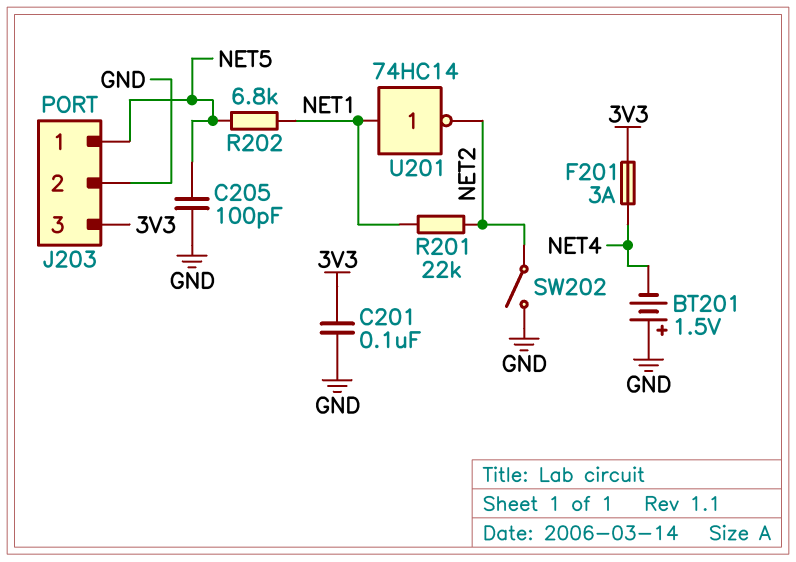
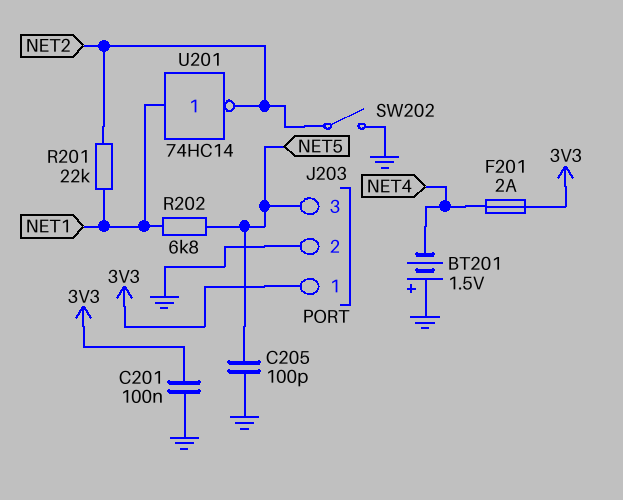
F201: 3A (3V3, NET4) -> 2A (3V3, NET4)
J203 pin 1: NET5 -> 3V3
J203 pin 3: 3V3 -> NET5

